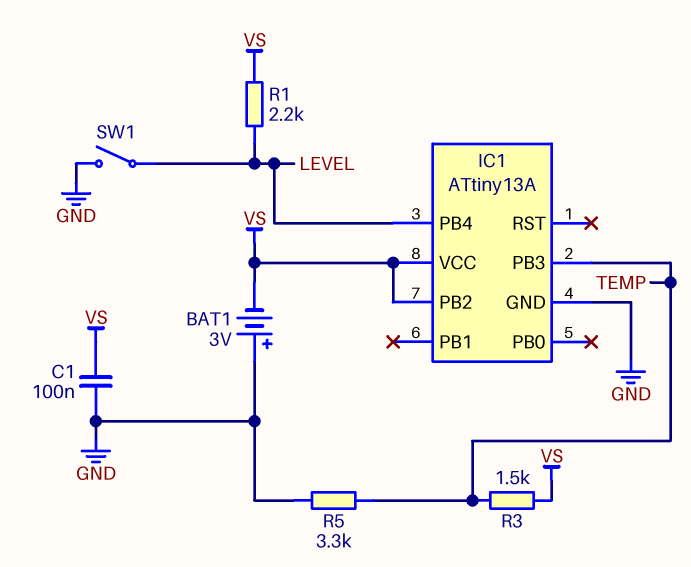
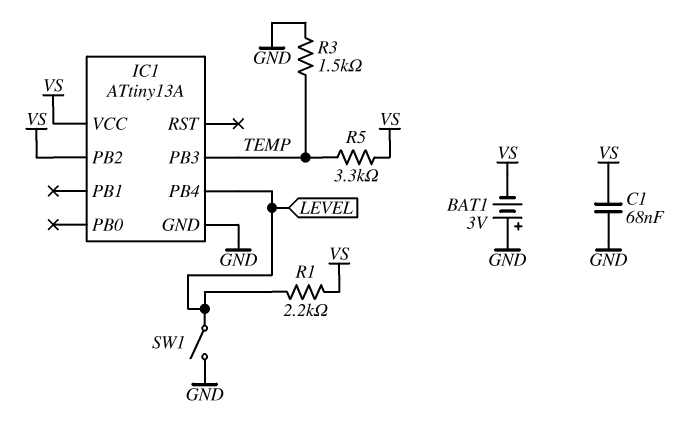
C1: 100nF (GND, VS) -> 68nF (GND, VS)
R3: 1.5k (TEMP, VS) -> 1.5k (GND, TEMP)
R5: 3.3k (GND, TEMP) -> 3.3k (TEMP, VS)

